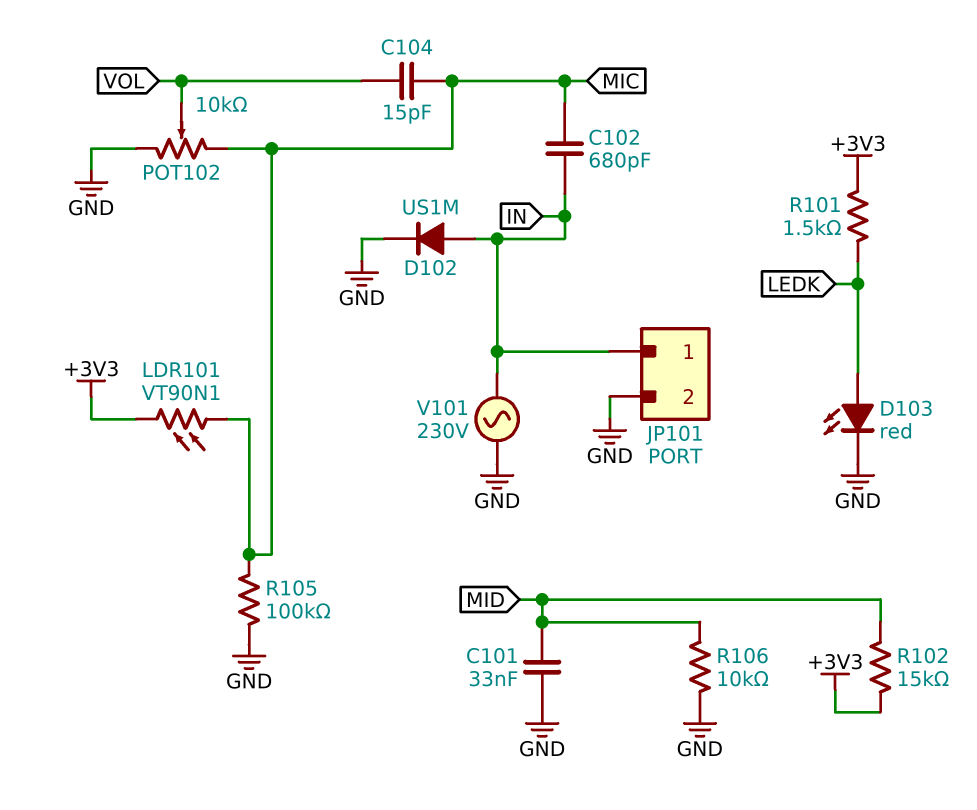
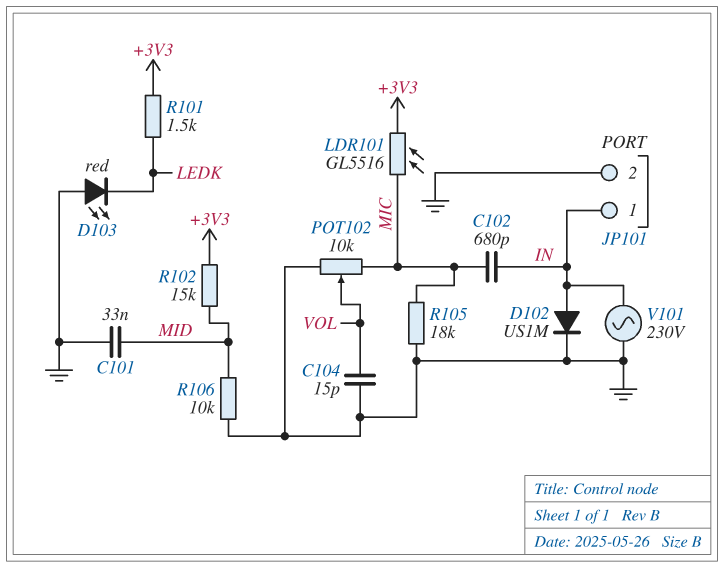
C104: 15pF (MIC, VOL) -> 15pF (GND, VOL)
D103: LED red (A LEDK, K GND) -> LED red (A GND, K LEDK)
LDR101: VT90N1 (+3V3, MIC) -> GL5516 (+3V3, MIC)
R105: 100k (GND, MIC) -> 18k (GND, MIC)

